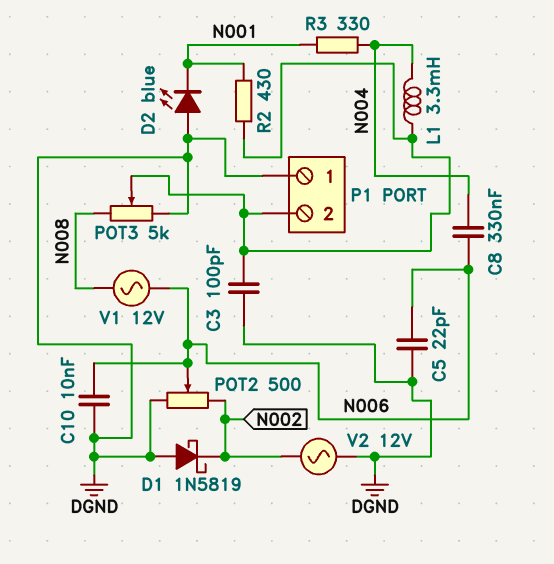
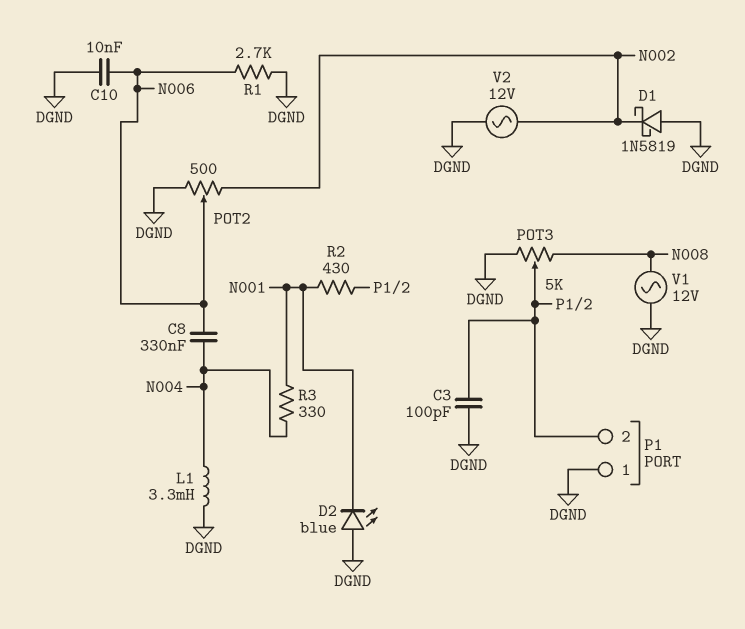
C5: 22pF (DGND, N006) -> none
L1: 3.3mH (N004, P1/2) -> 3.3mH (DGND, N004)
R1: none -> 2.7k (DGND, N006)
V1: AC 12V (N006, N008) -> AC 12V (DGND, N008)

